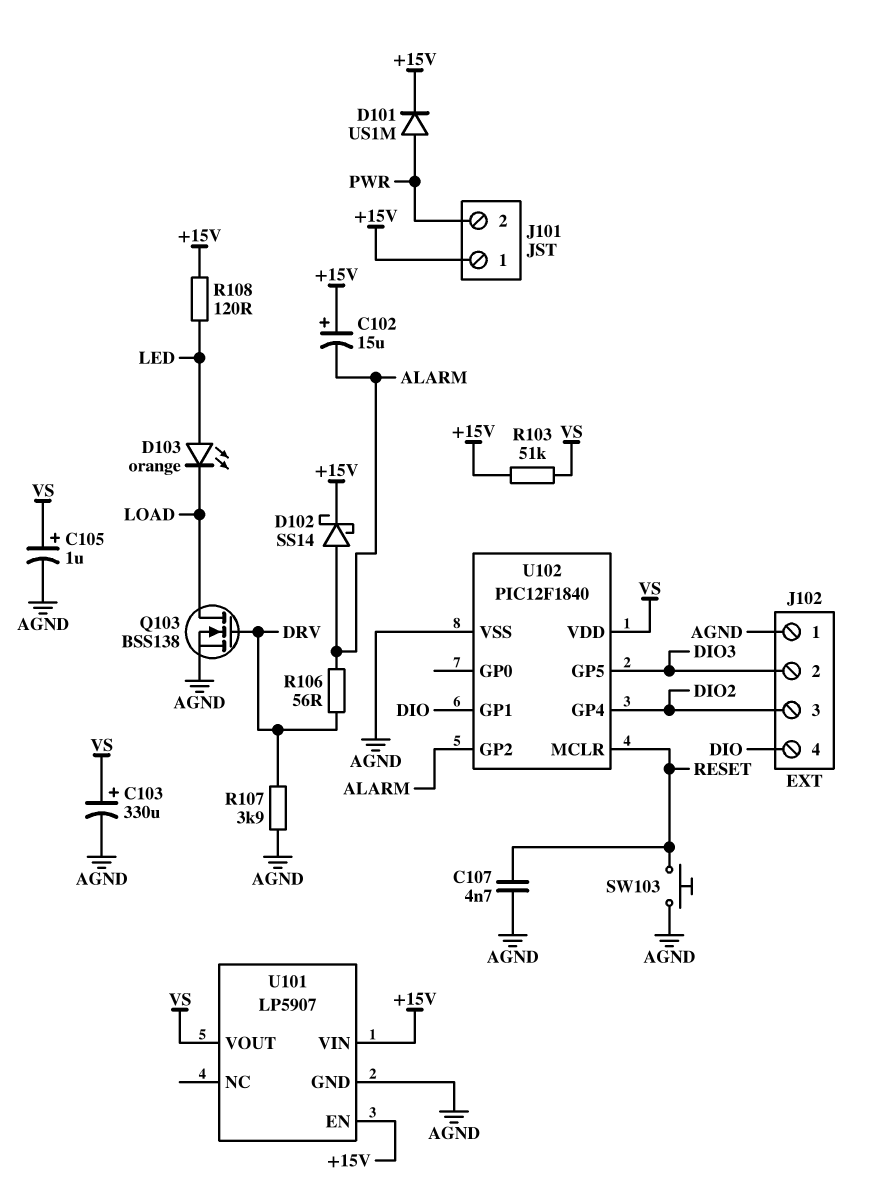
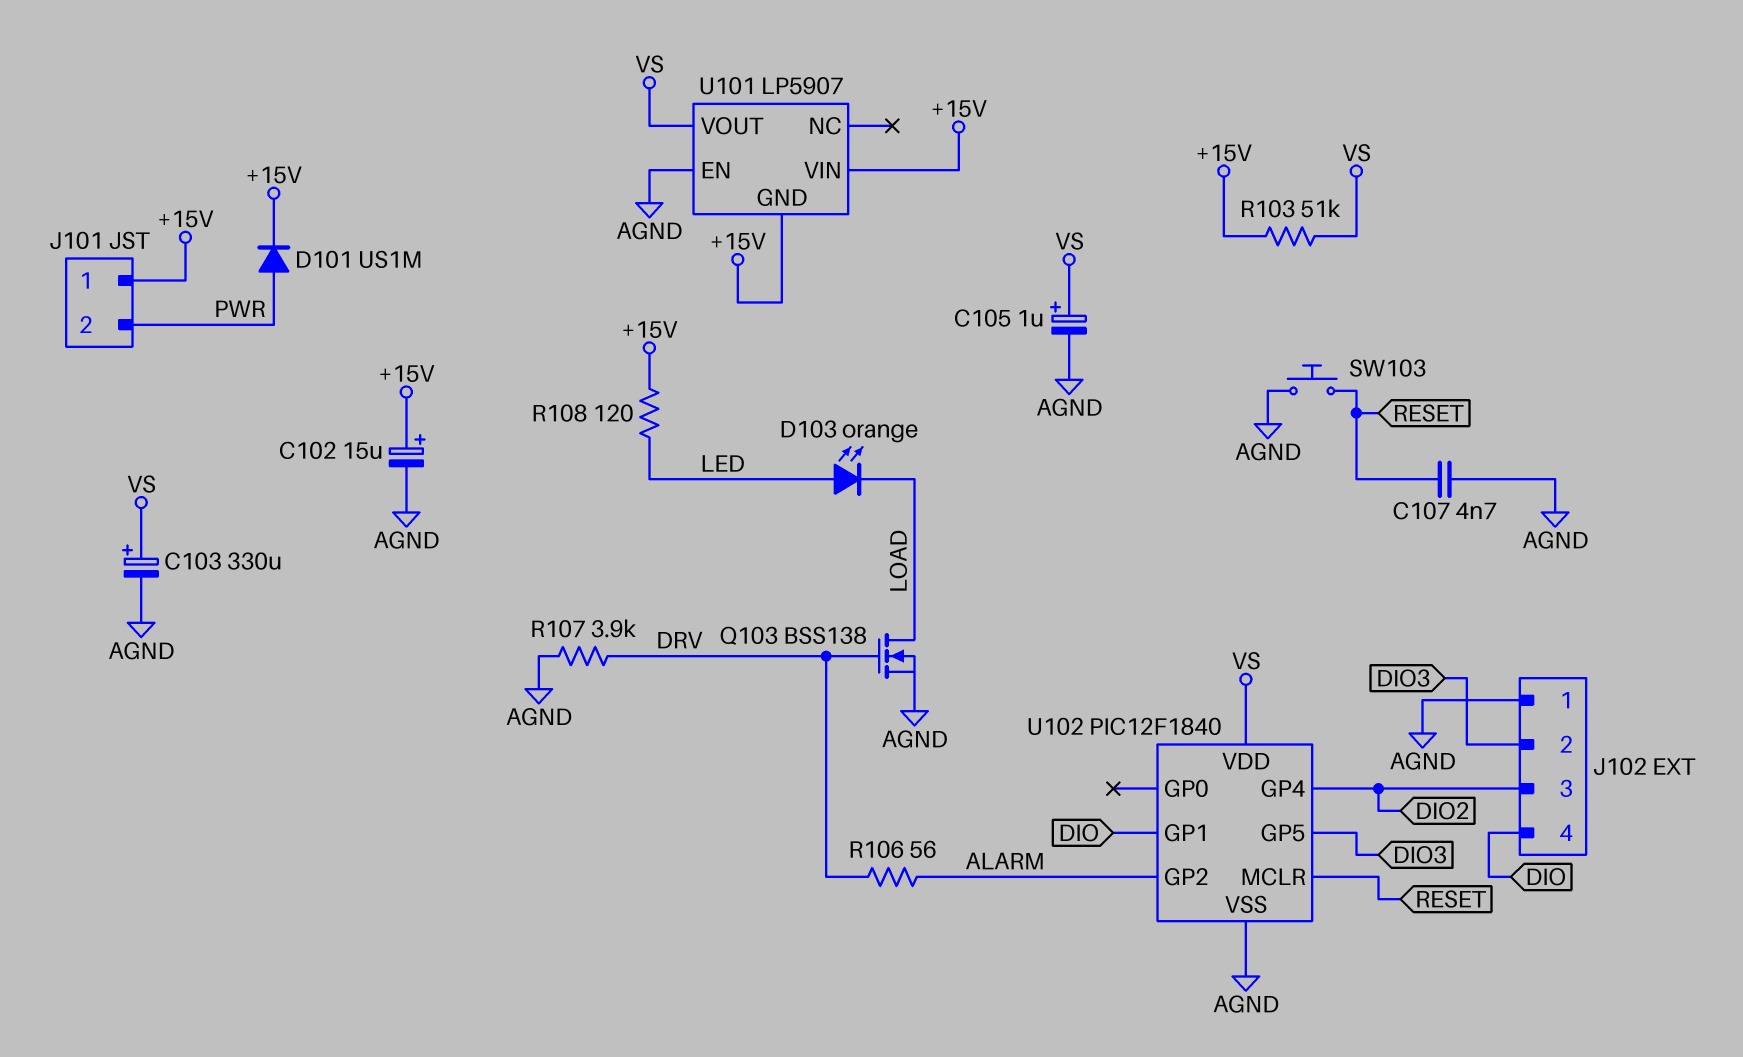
C102: 15uF (plus +15V, minus ALARM) -> 15uF (plus +15V, minus AGND)
D102: schottky SS14 (A ALARM, K +15V) -> none
U101 pin EN: +15V -> AGND
U101 pin GND: AGND -> +15V

